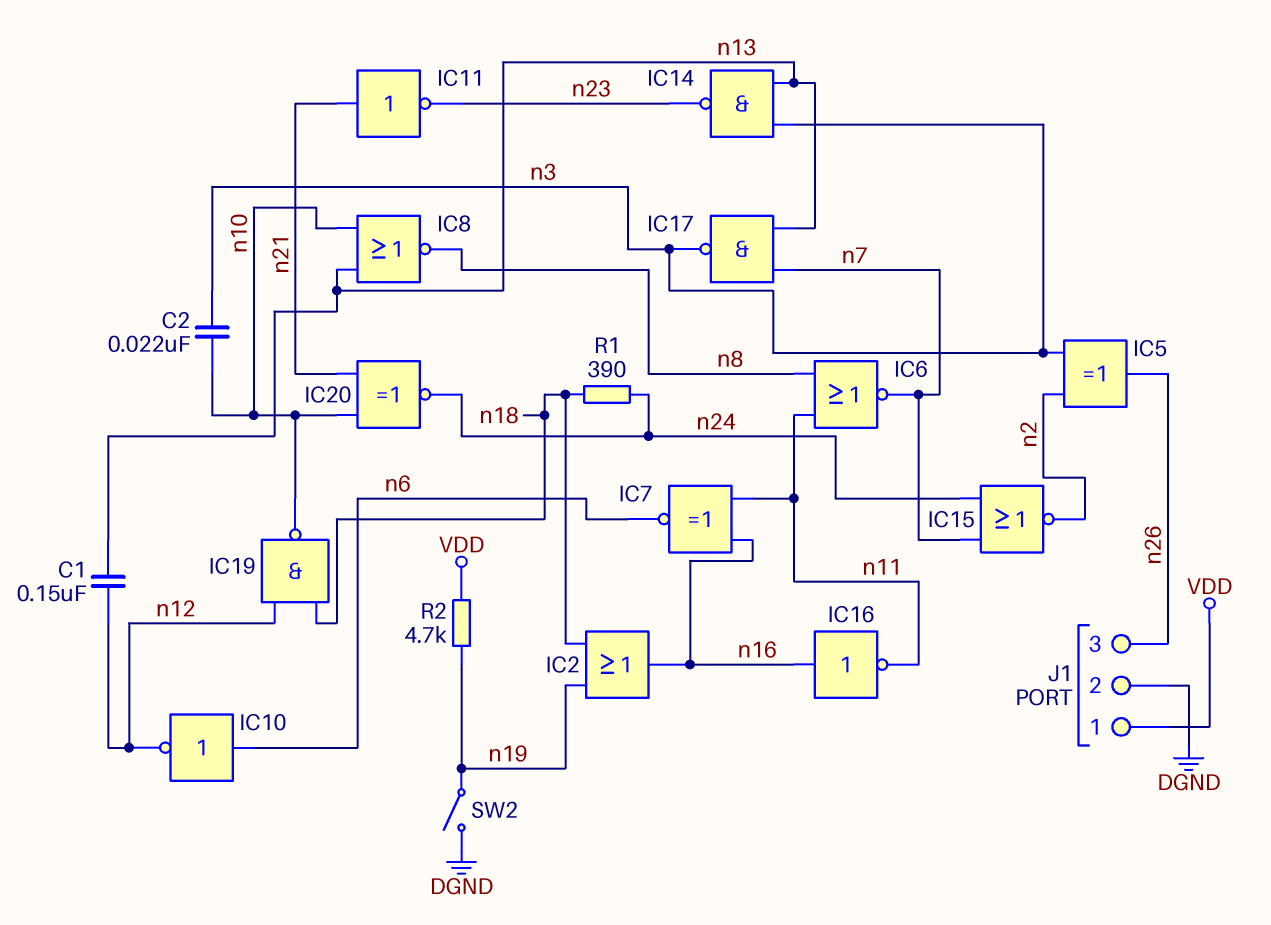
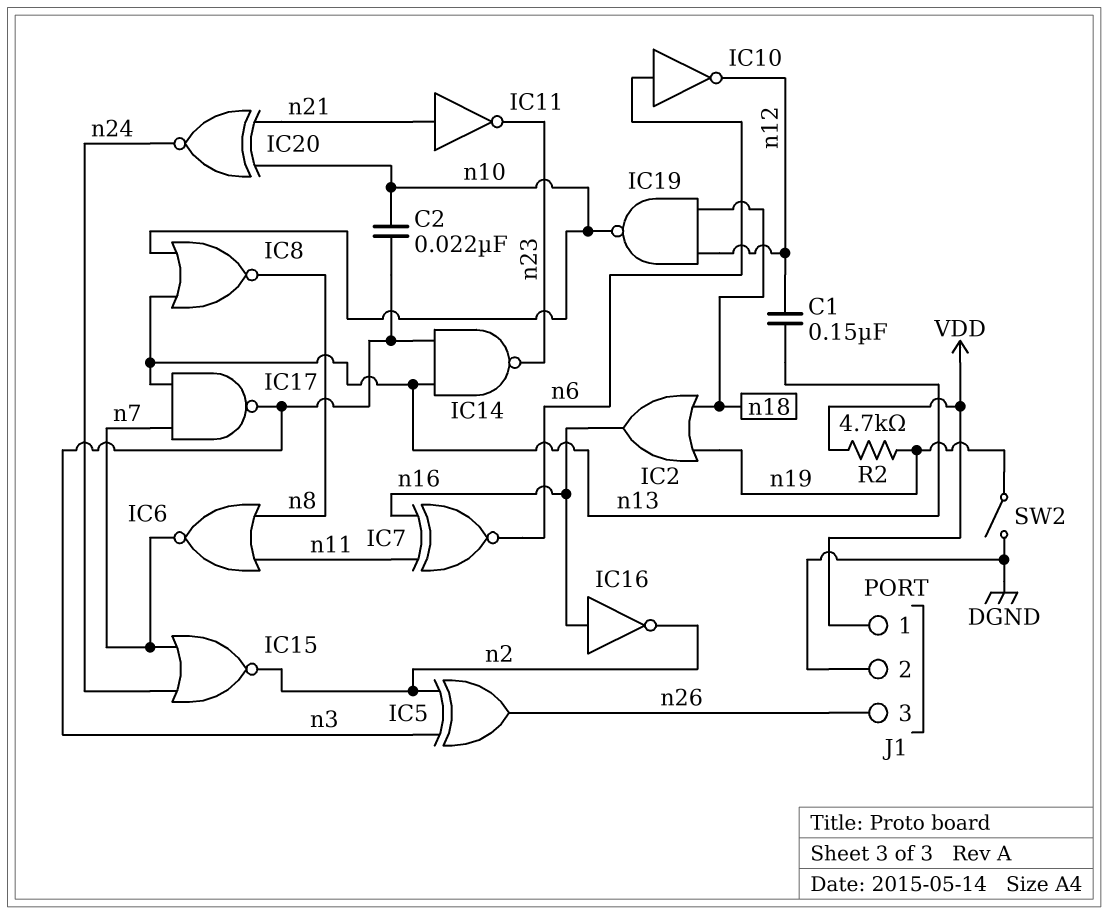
IC16: NOT (in n16, out n11) -> NOT (in n16, out n2)
R1: 390 (n18, n24) -> none

